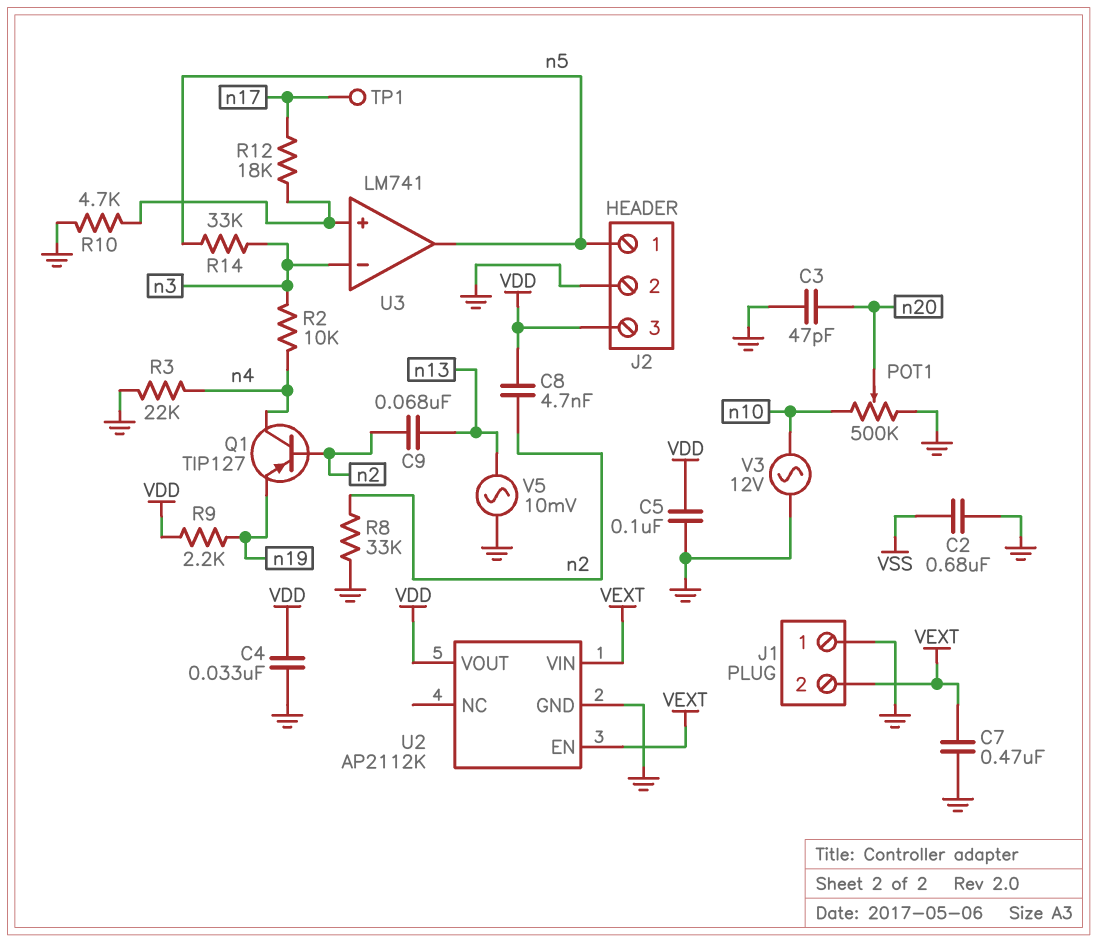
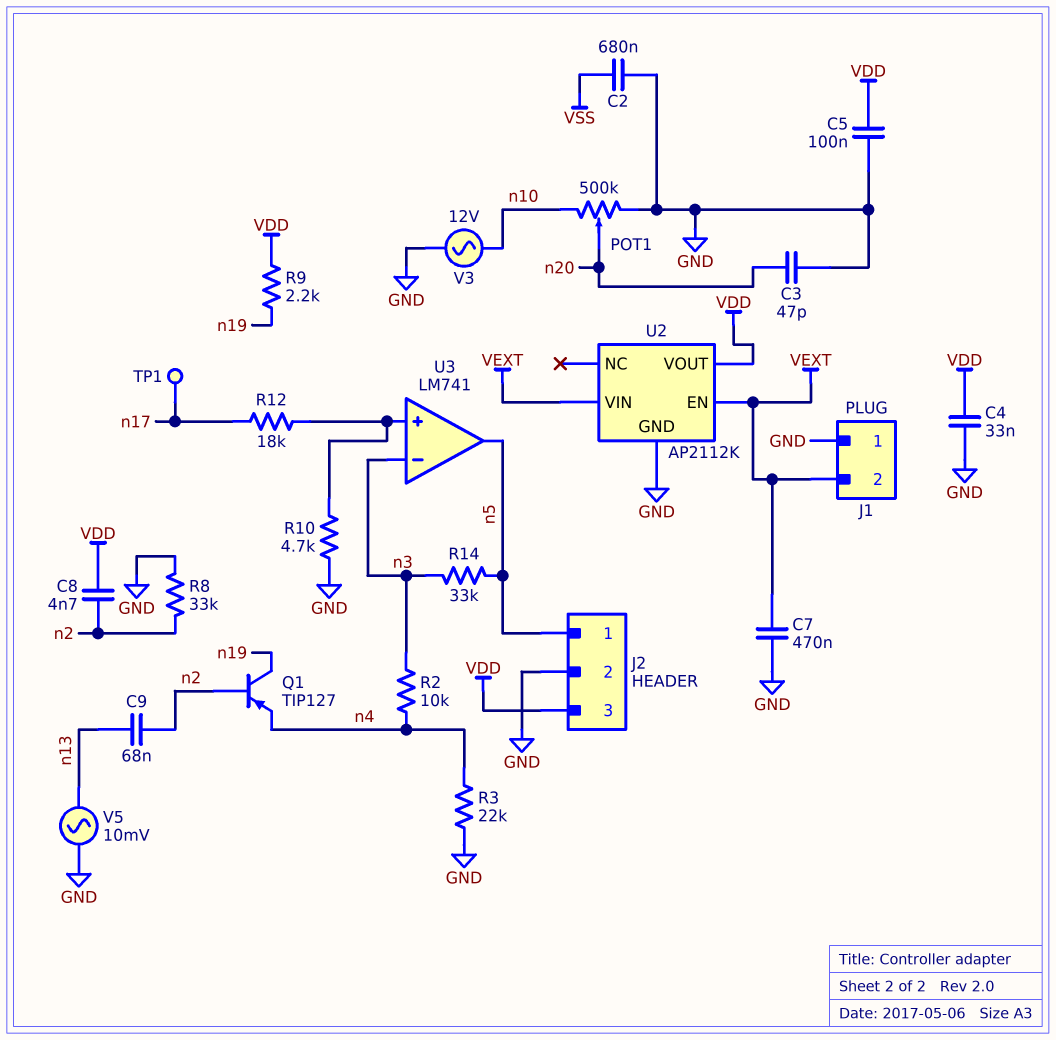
Q1: PNP TIP127 (B n2, C n4, E n19) -> PNP TIP127 (B n2, C n19, E n4)

